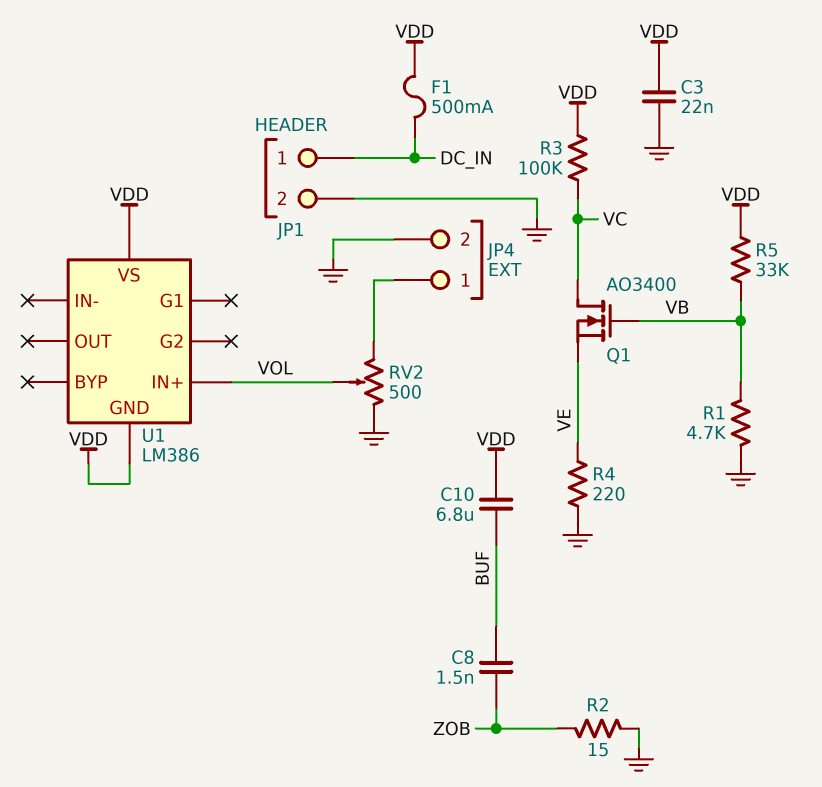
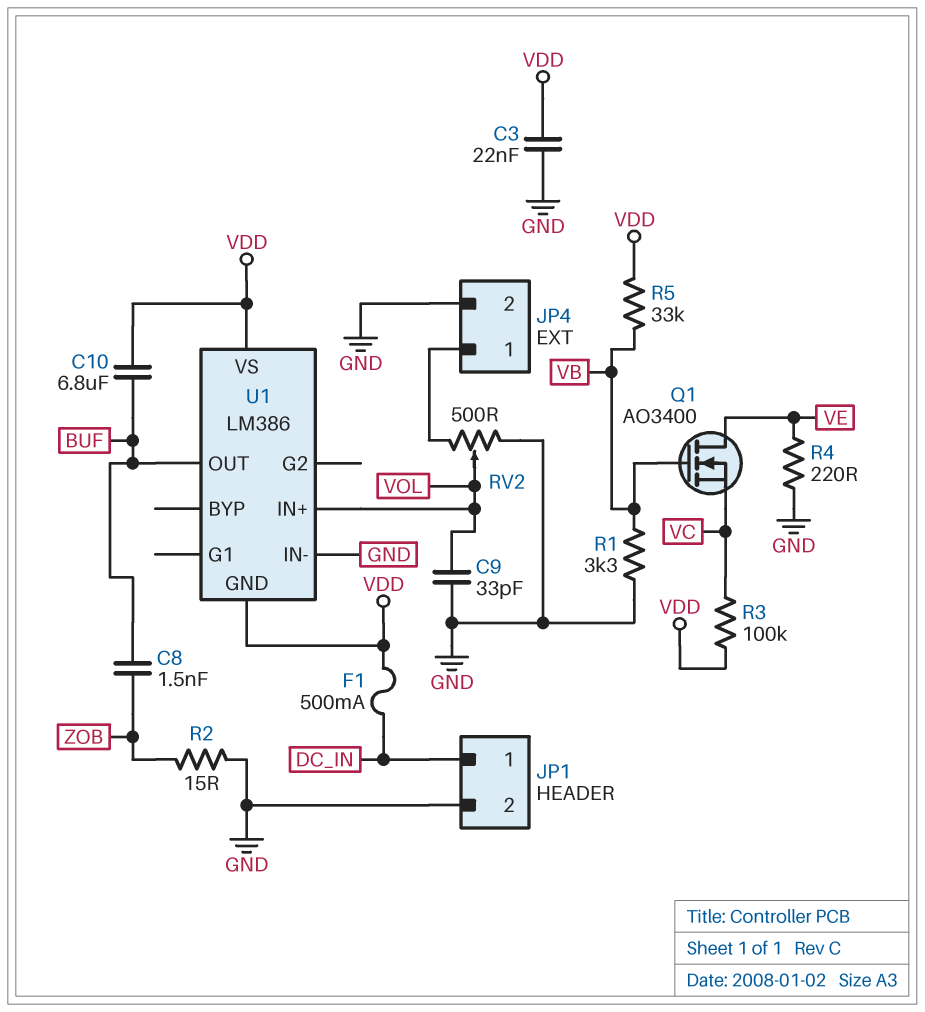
C9: none -> 33pF (GND, VOL)
Q1: NMOS AO3400 (G VB, D VC, S VE) -> NMOS AO3400 (G VB, D VE, S VC)
R1: 4.7k (GND, VB) -> 3.3k (GND, VB)
U1 pin IN-: none -> GND
U1 pin OUT: none -> BUF

